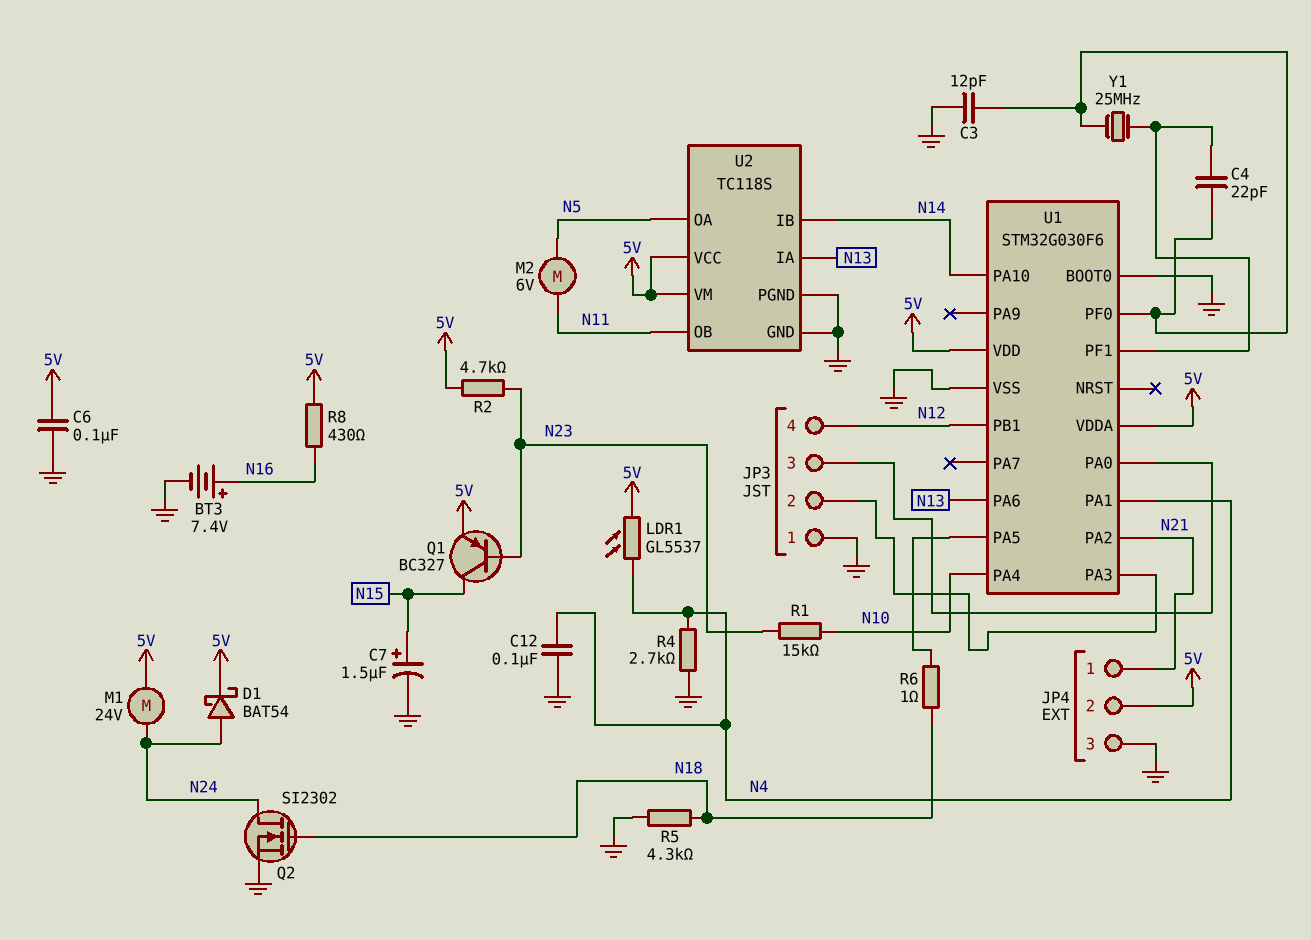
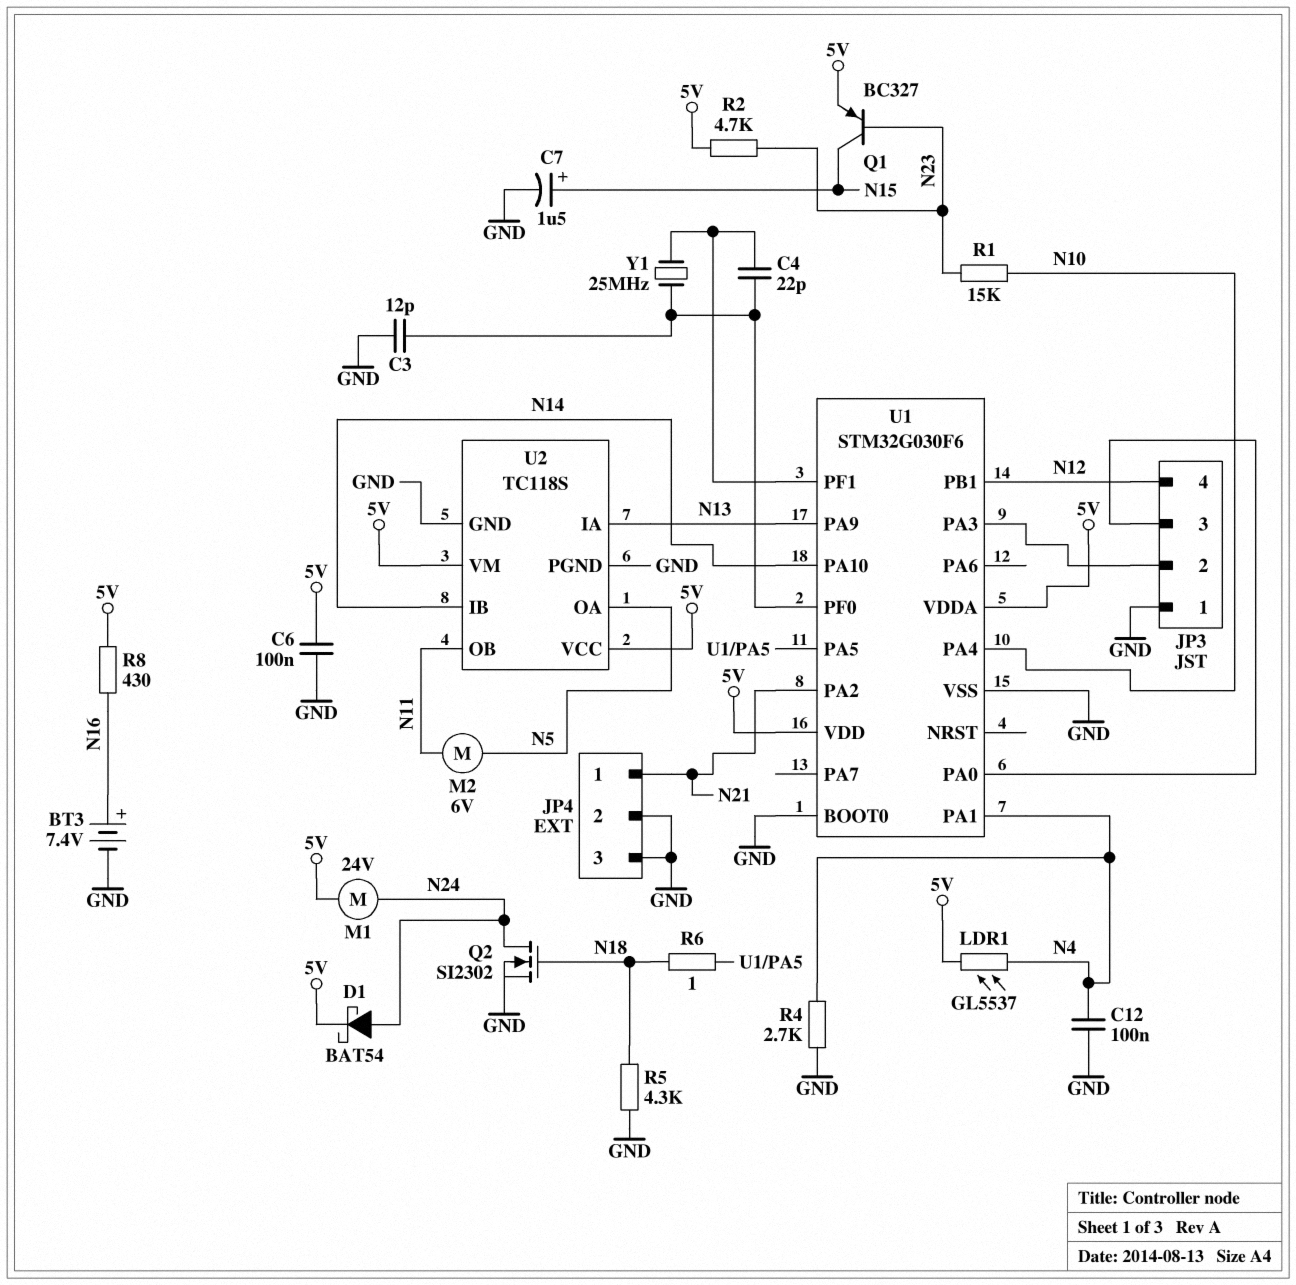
JP4 pin 2: 5V -> GND
U1 pin PA6: N13 -> none
U1 pin PA9: none -> N13

